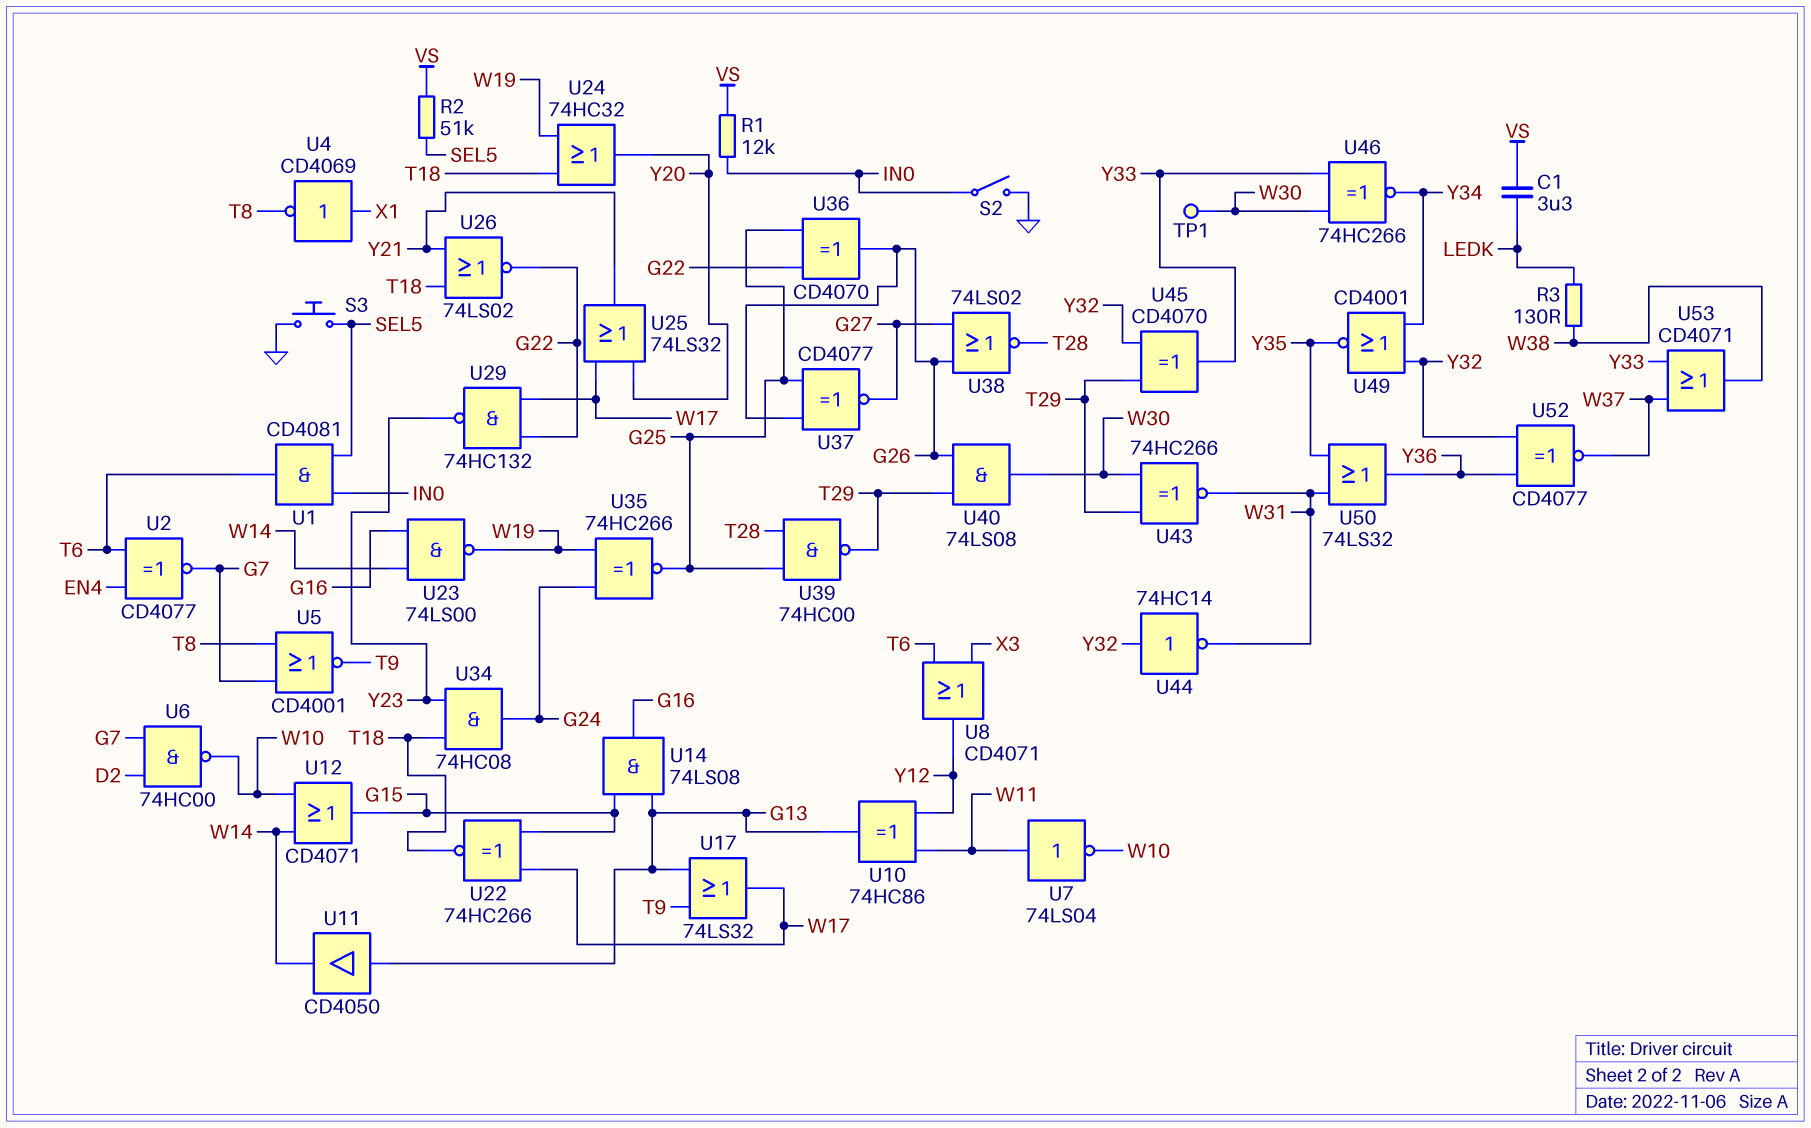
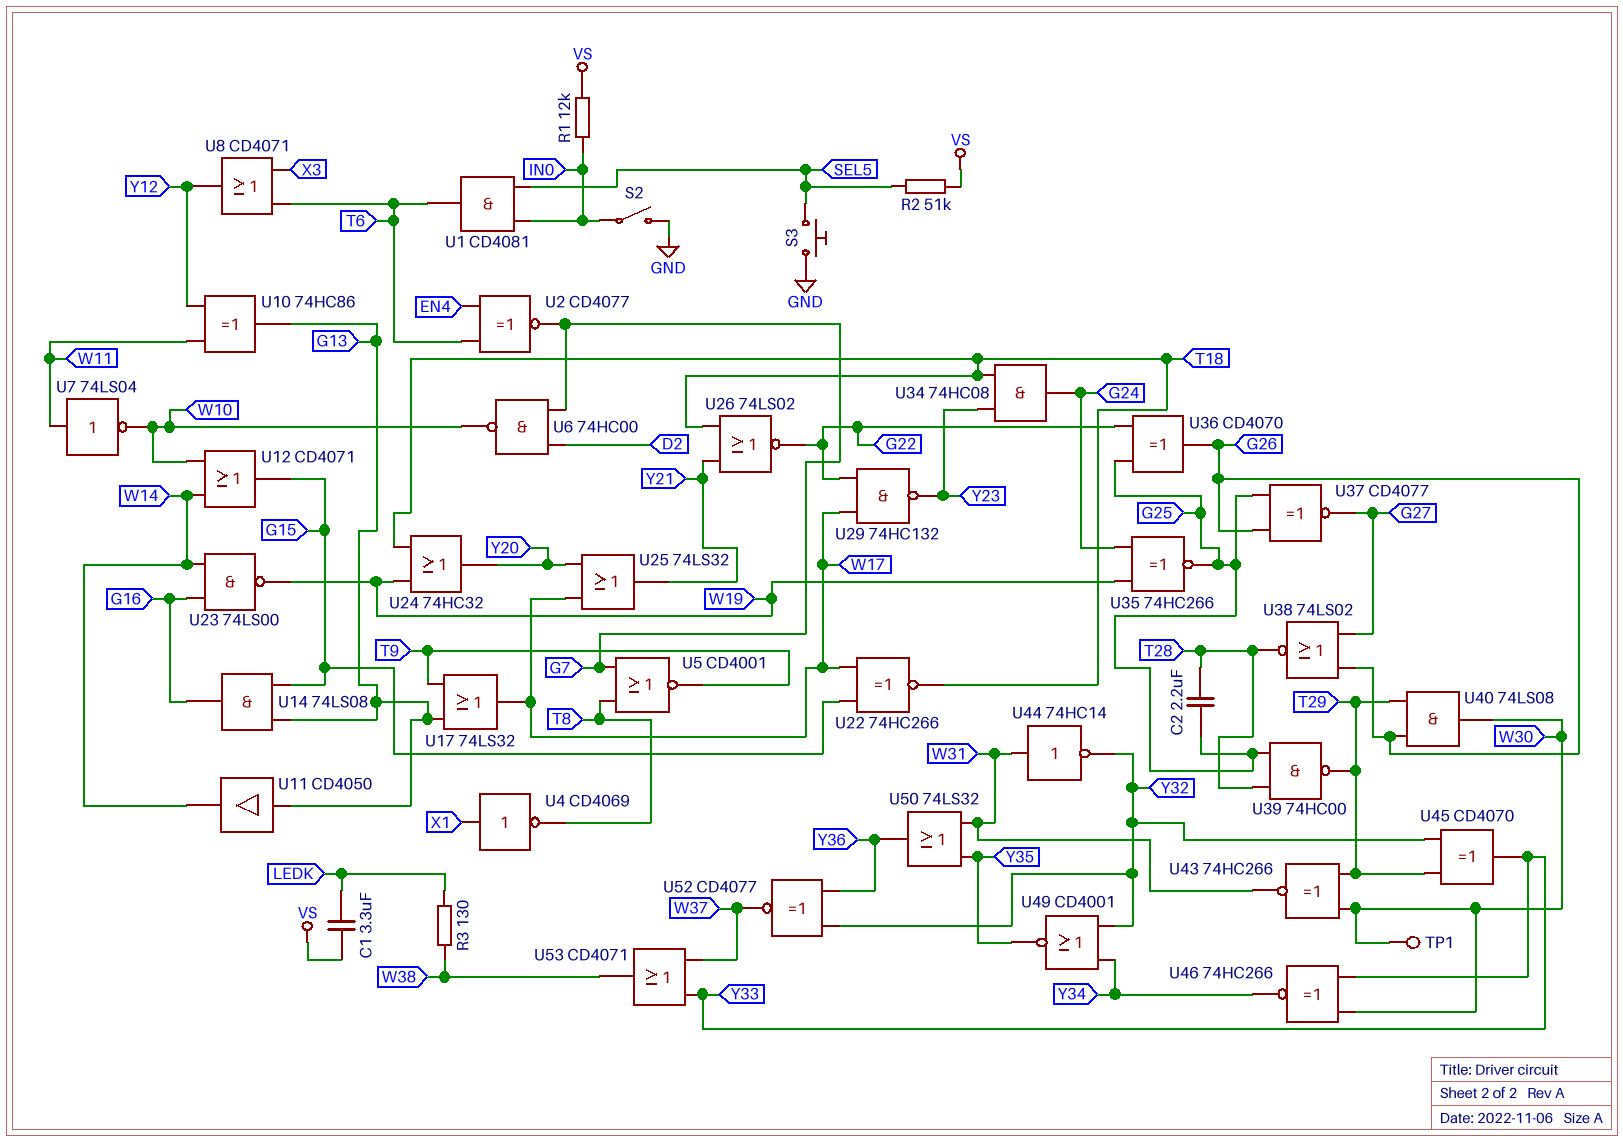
C2: none -> 2.2uF (G25, T28)
U44: NOT 74HC14 (in Y32, out W31) -> NOT 74HC14 (in W31, out Y32)

